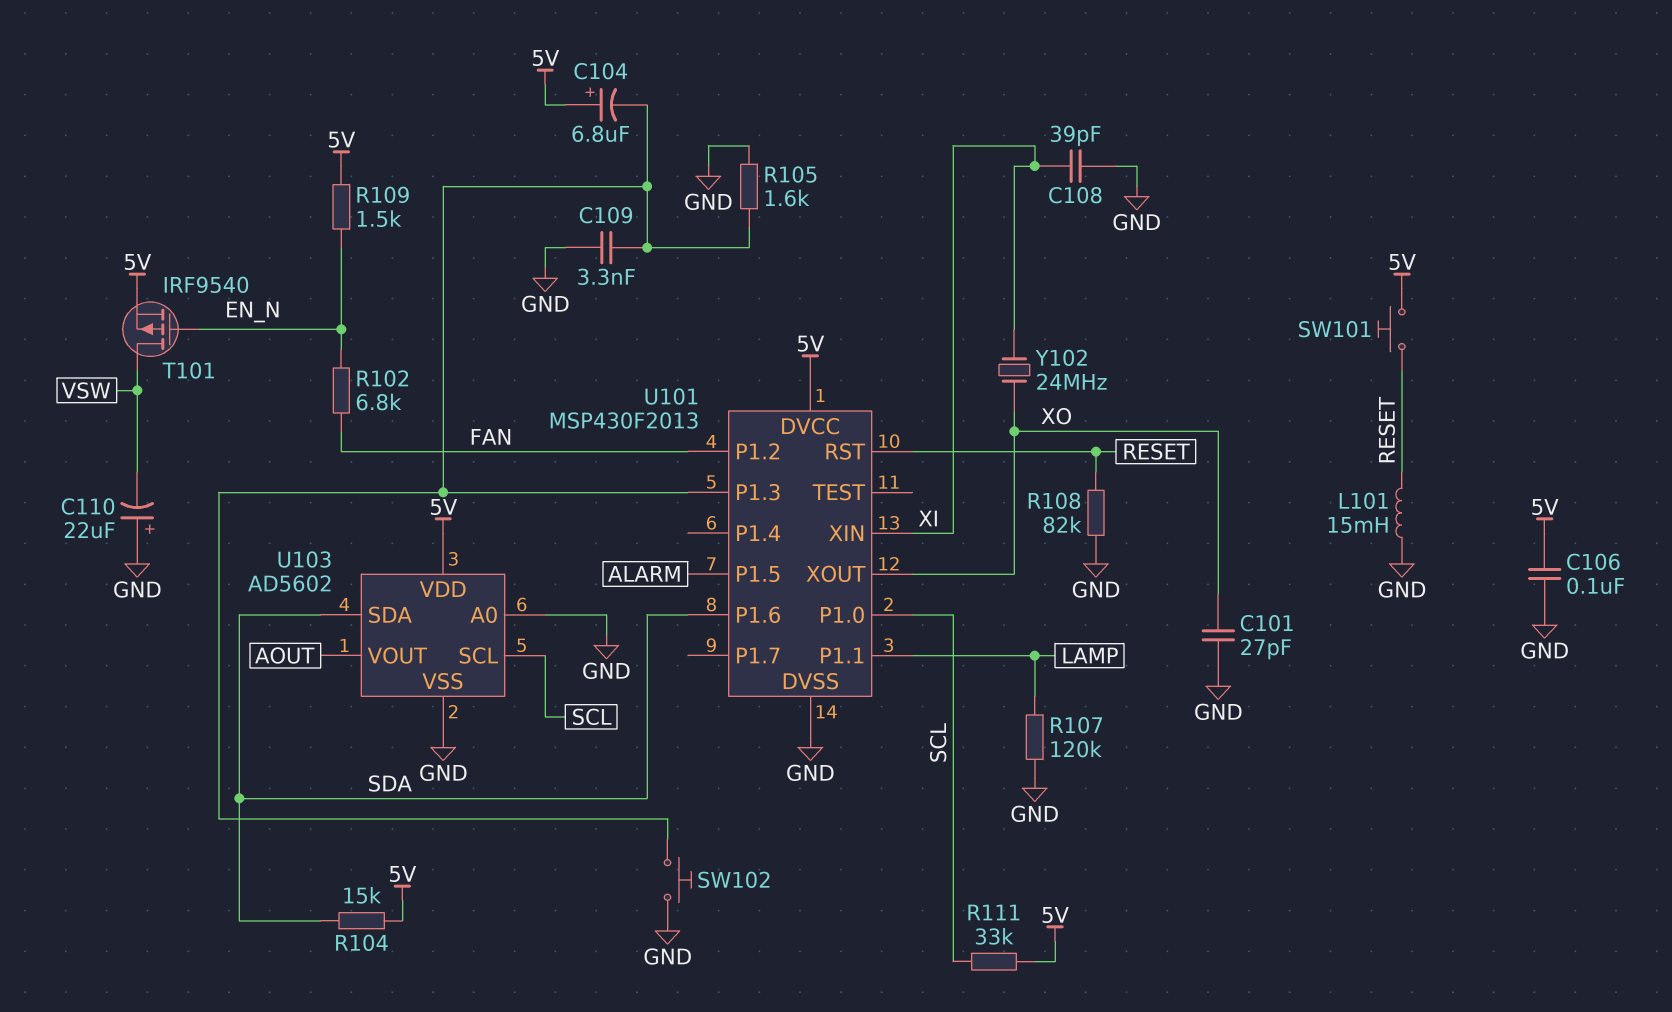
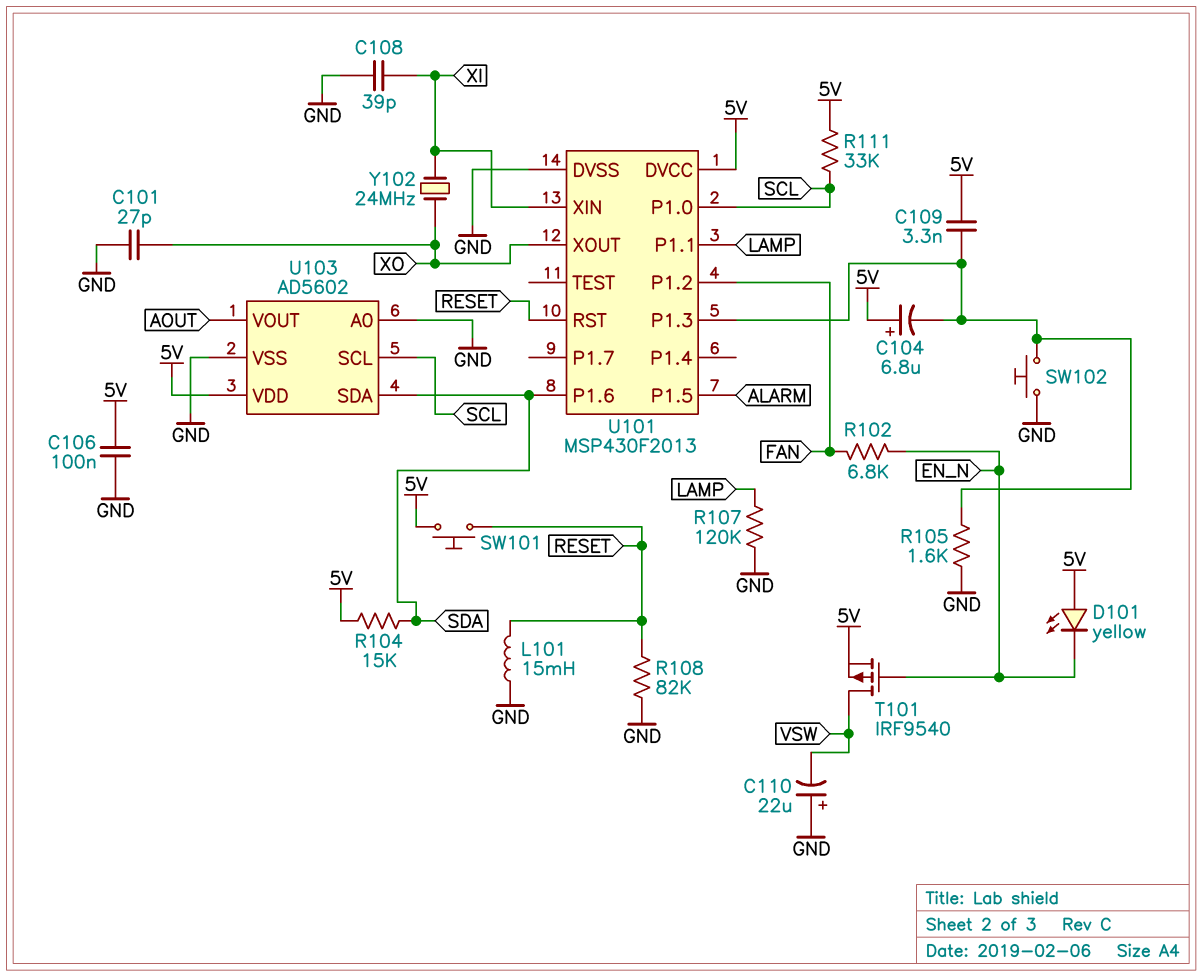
C109: 3.3nF (GND, U101/P1.3) -> 3.3nF (5V, U101/P1.3)
D101: none -> LED yellow (A 5V, K EN_N)
R109: 1.5k (5V, EN_N) -> none

